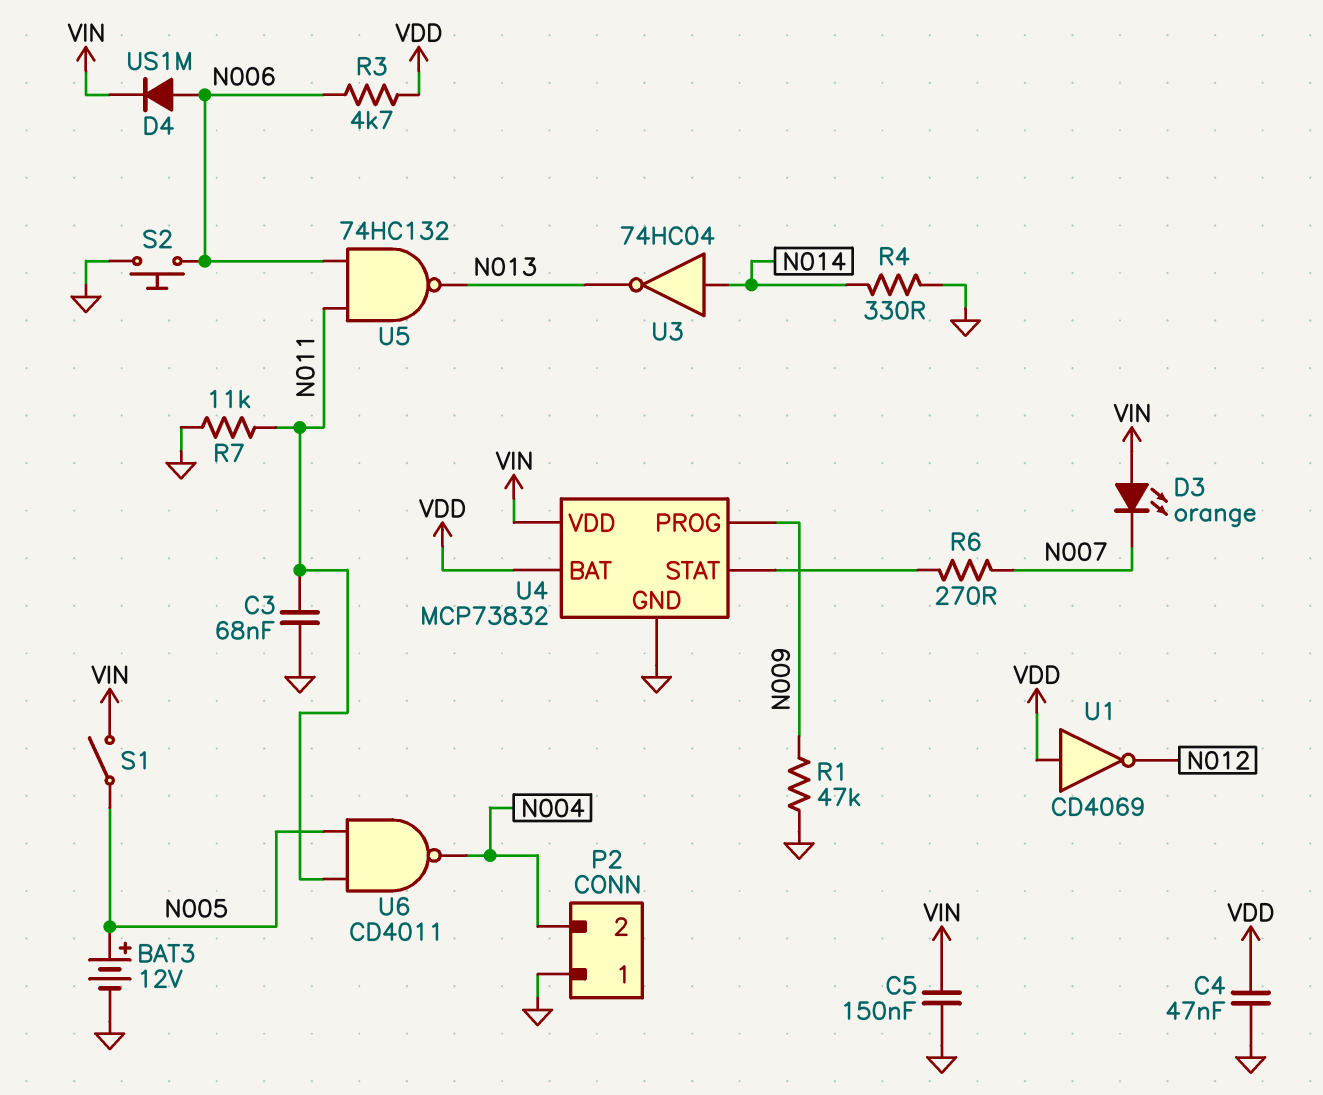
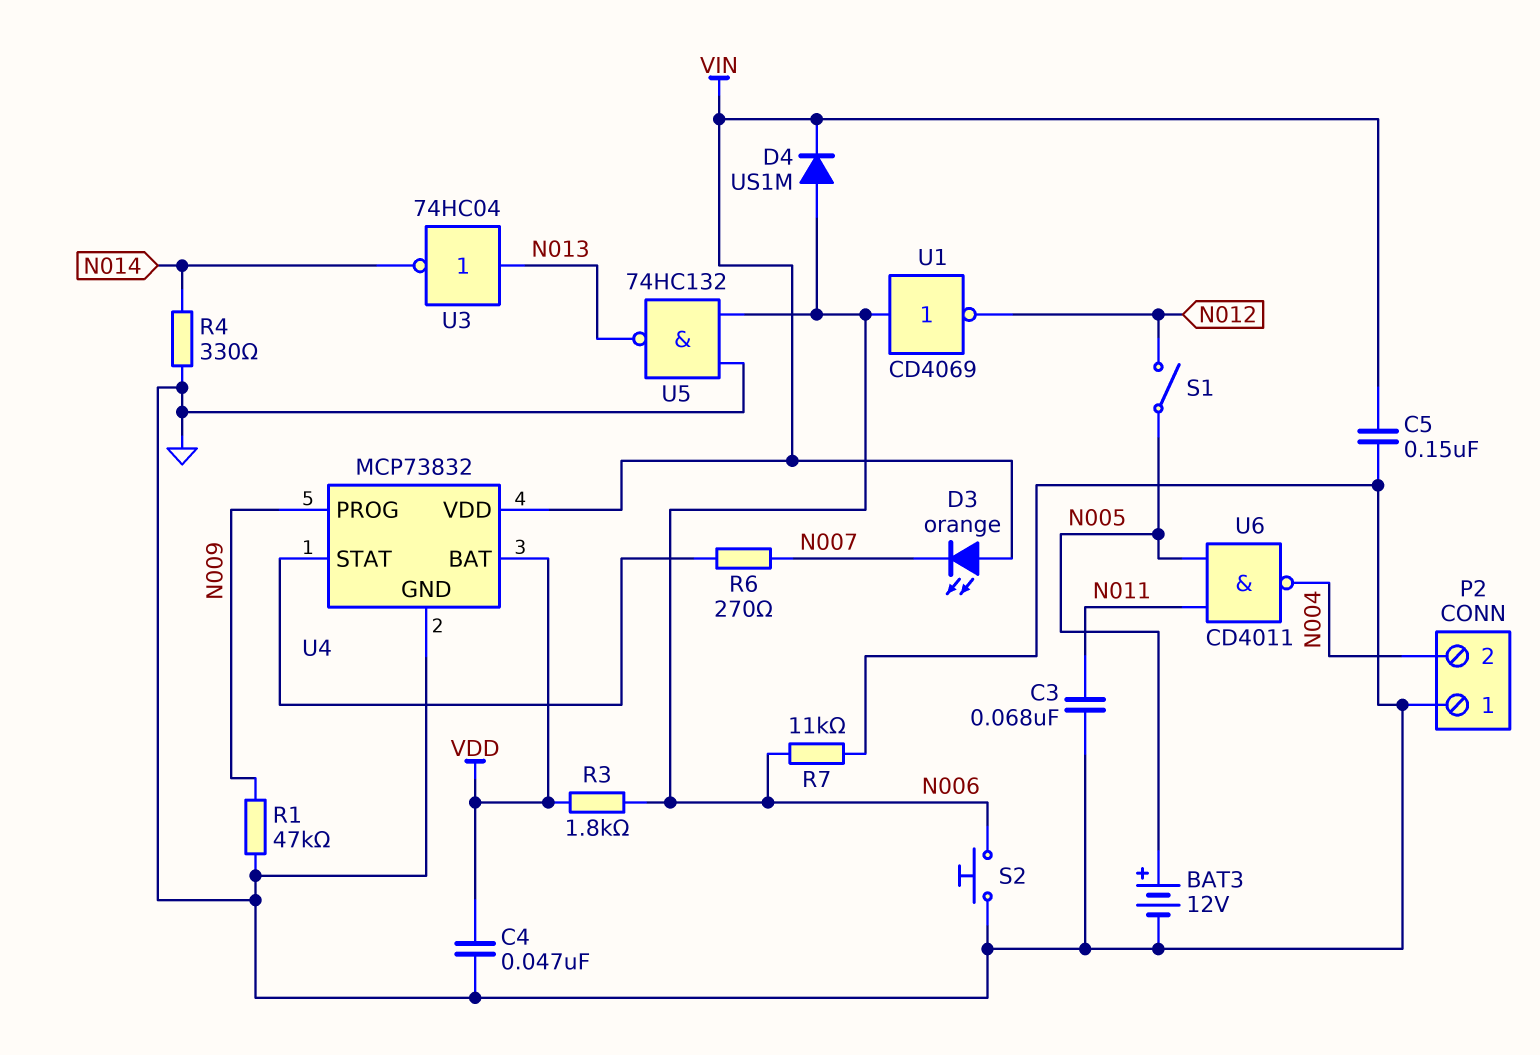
R3: 4.7k (N006, VDD) -> 1.8k (N006, VDD)
R7: 11k (GND, N011) -> 11k (GND, N006)
S1: switch (N005, VIN) -> switch (N005, N012)
U1: NOT CD4069 (in VDD, out N012) -> NOT CD4069 (in N006, out N012)
U3: NOT 74HC04 (in N014, out N013) -> NOT 74HC04 (in N013, out N014)
U5: NAND 74HC132 (in N006, in N011, out N013) -> NAND 74HC132 (in GND, in N006, out N013)

